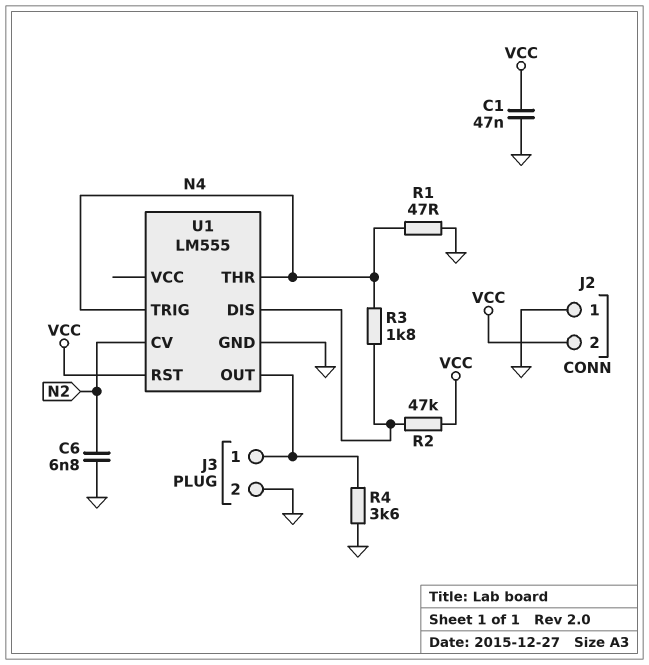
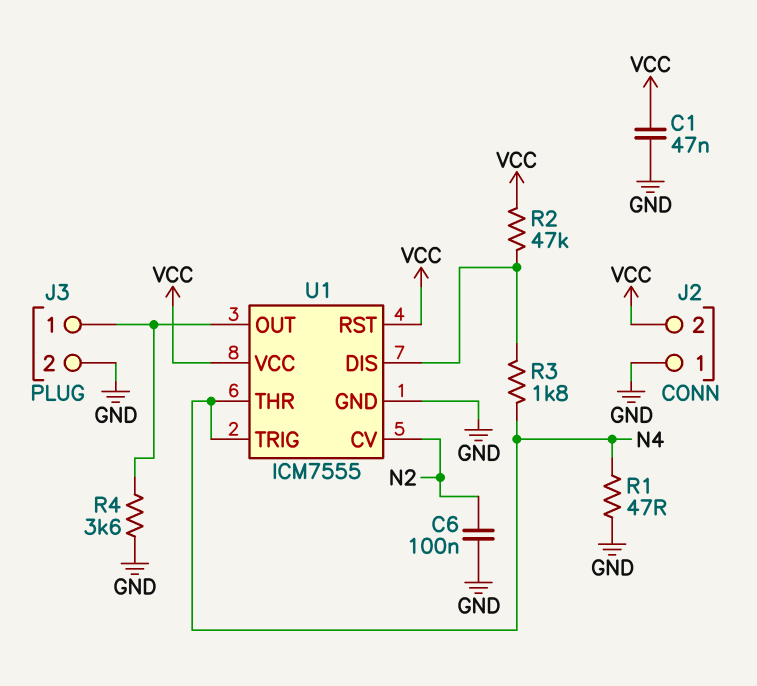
C6: 6.8nF (GND, N2) -> 100nF (GND, N2)
U1: LM555 -> ICM7555
U1 pin VCC: none -> VCC

